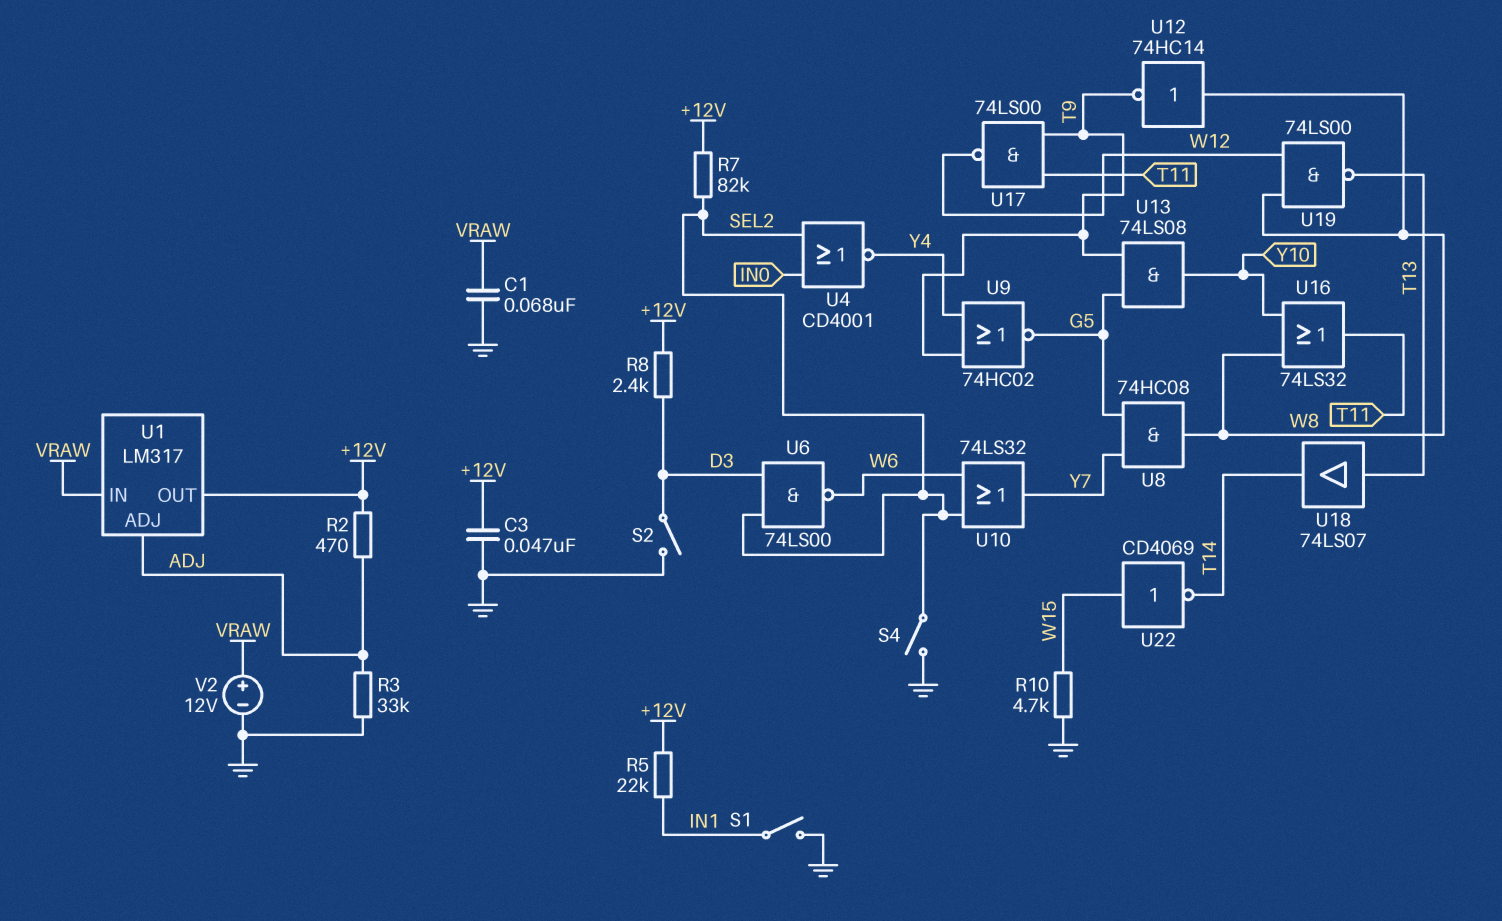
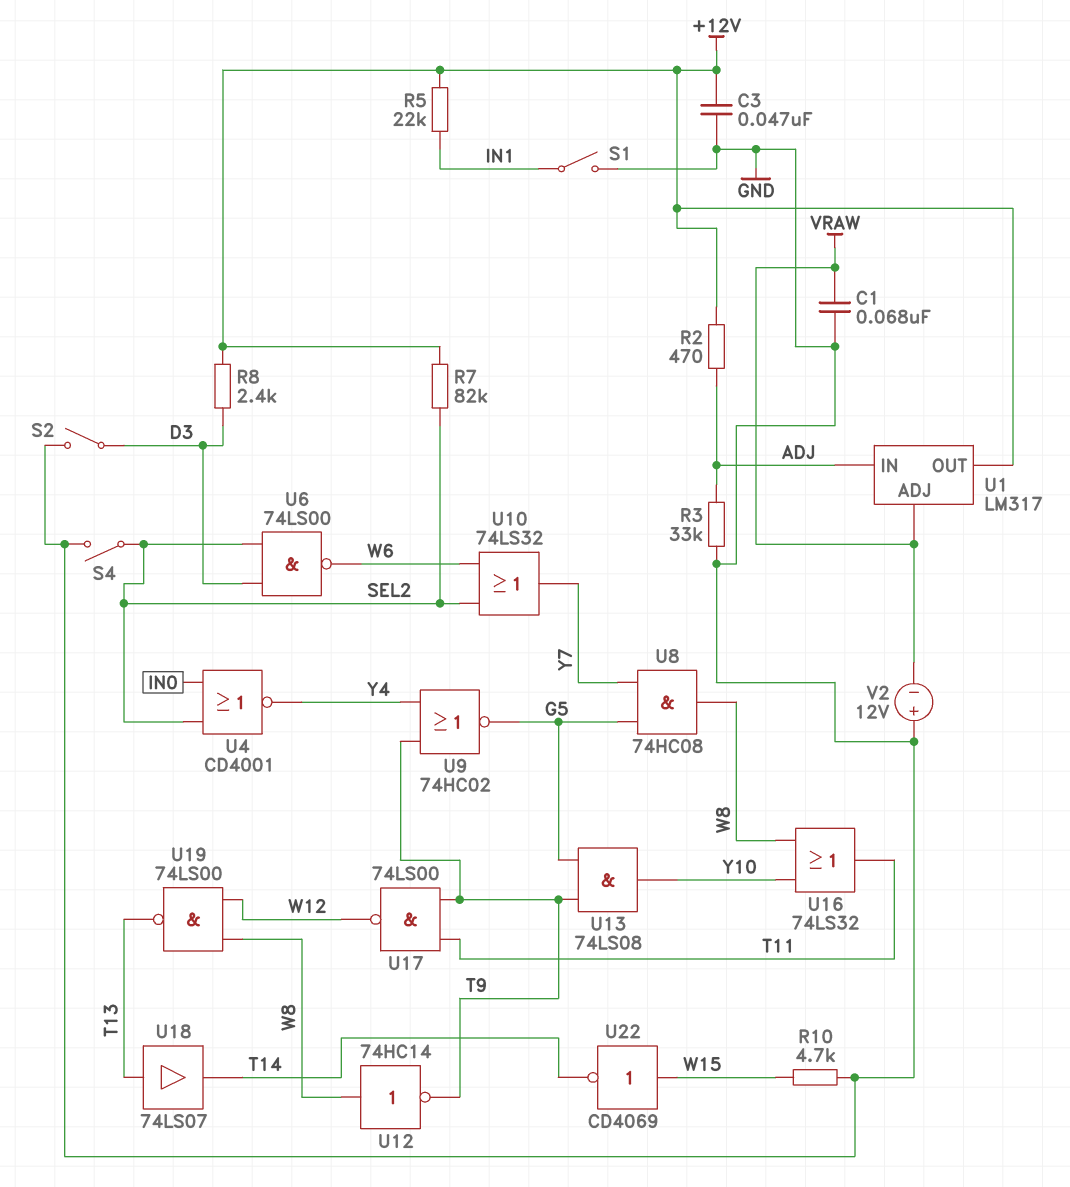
U1 pin ADJ: ADJ -> VRAW
U1 pin IN: VRAW -> ADJ
V2: 12V (plus VRAW, minus GND) -> 12V (plus GND, minus VRAW)

